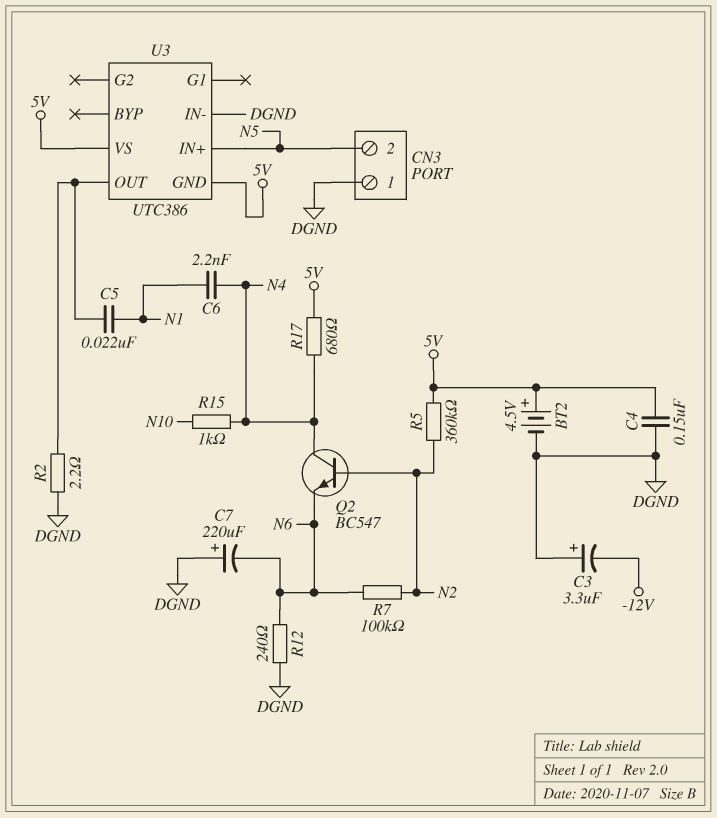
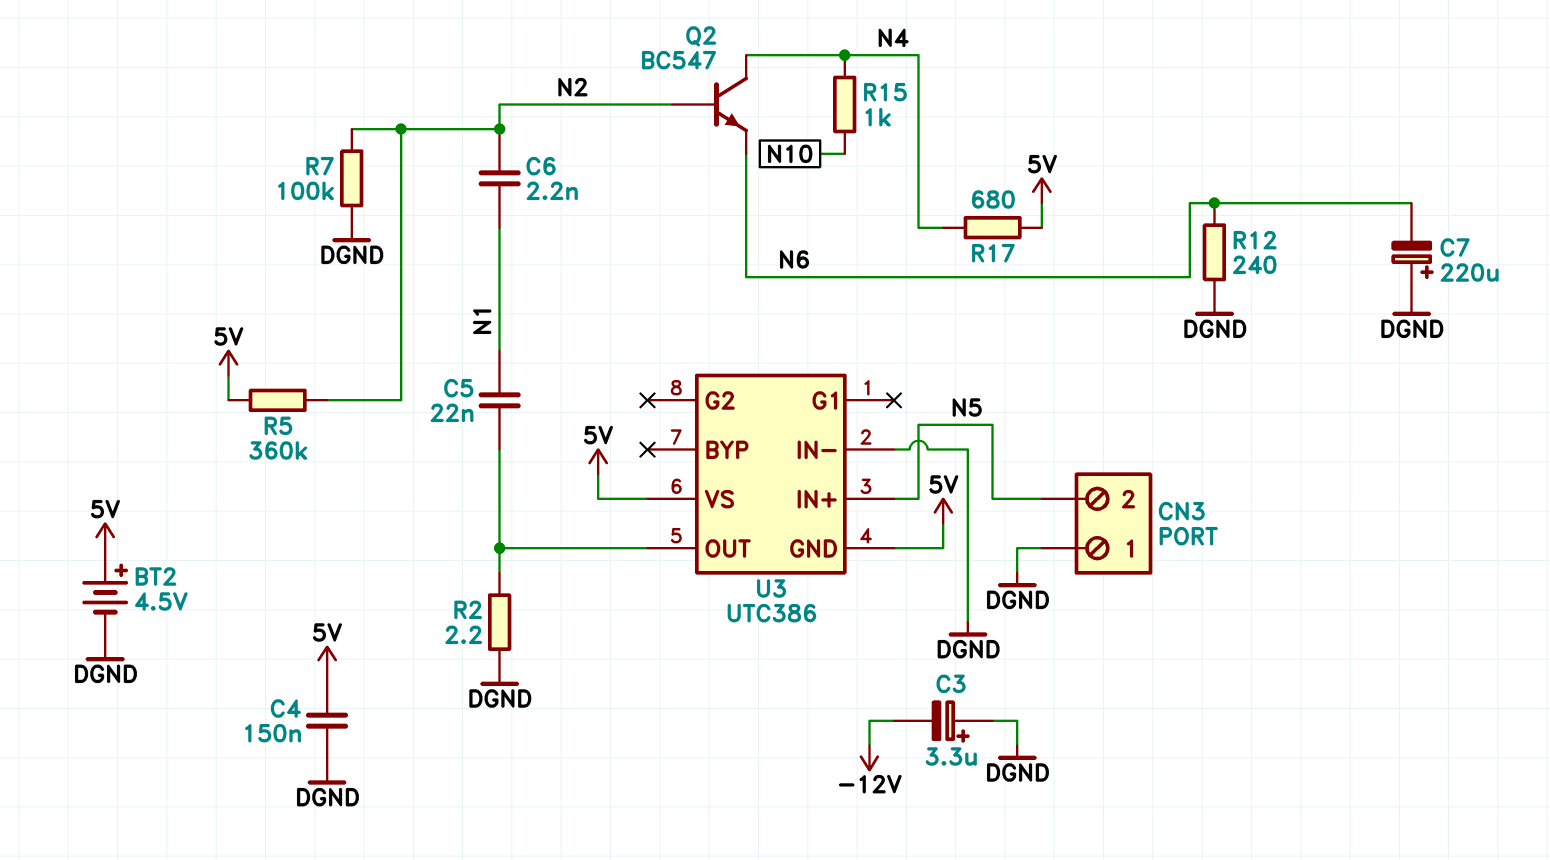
C6: 2.2nF (N1, N4) -> 2.2nF (N1, N2)
R7: 100k (N2, N6) -> 100k (DGND, N2)

